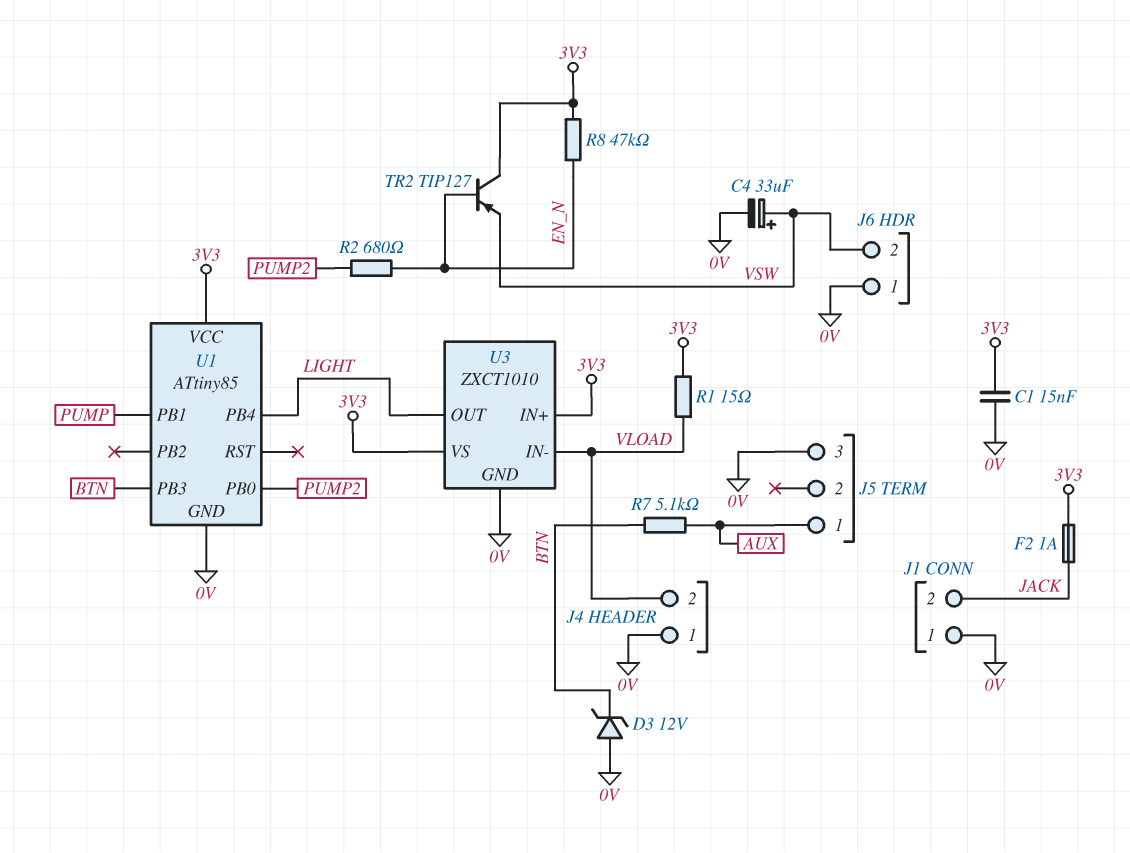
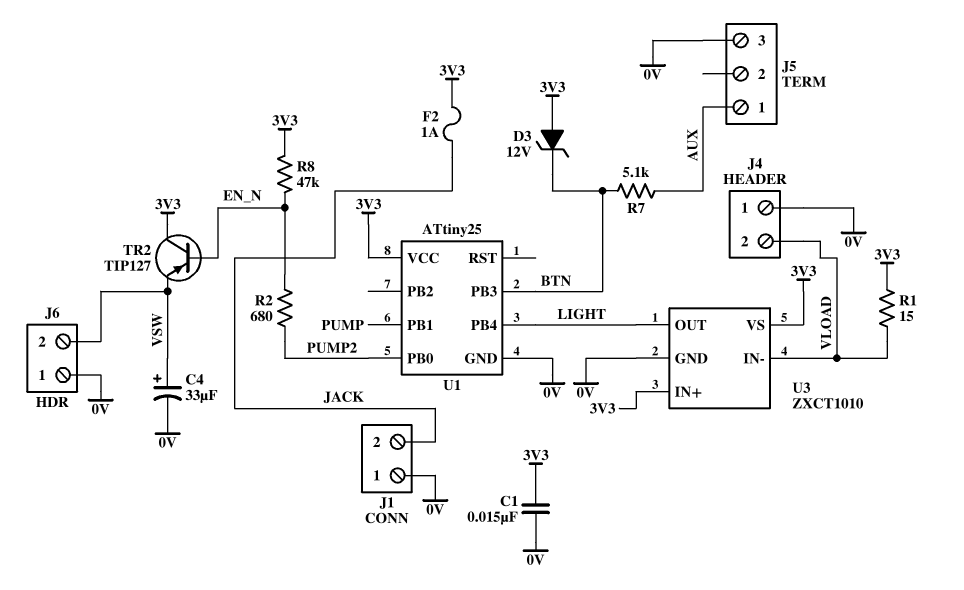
D3: zener 12V (A 0V, K BTN) -> zener 12V (A 3V3, K BTN)
U1: ATtiny85 -> ATtiny25

